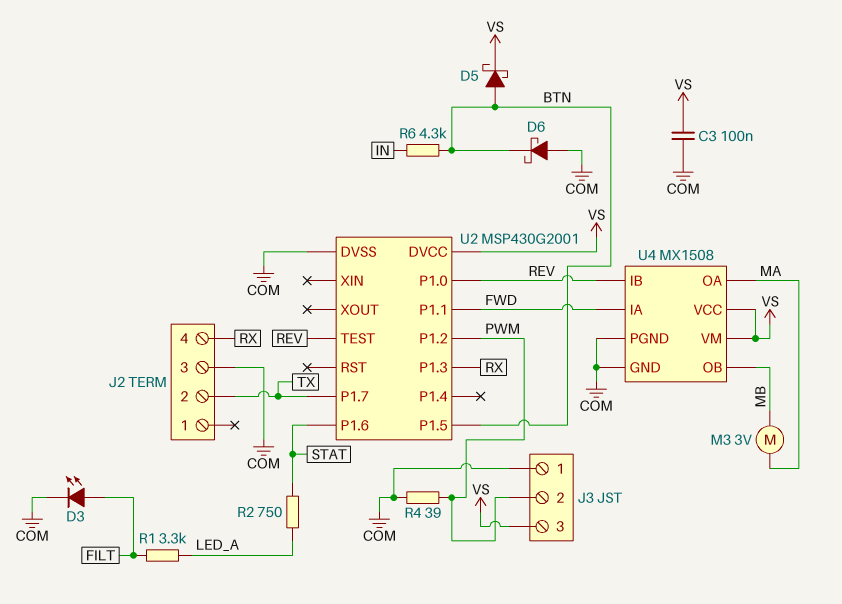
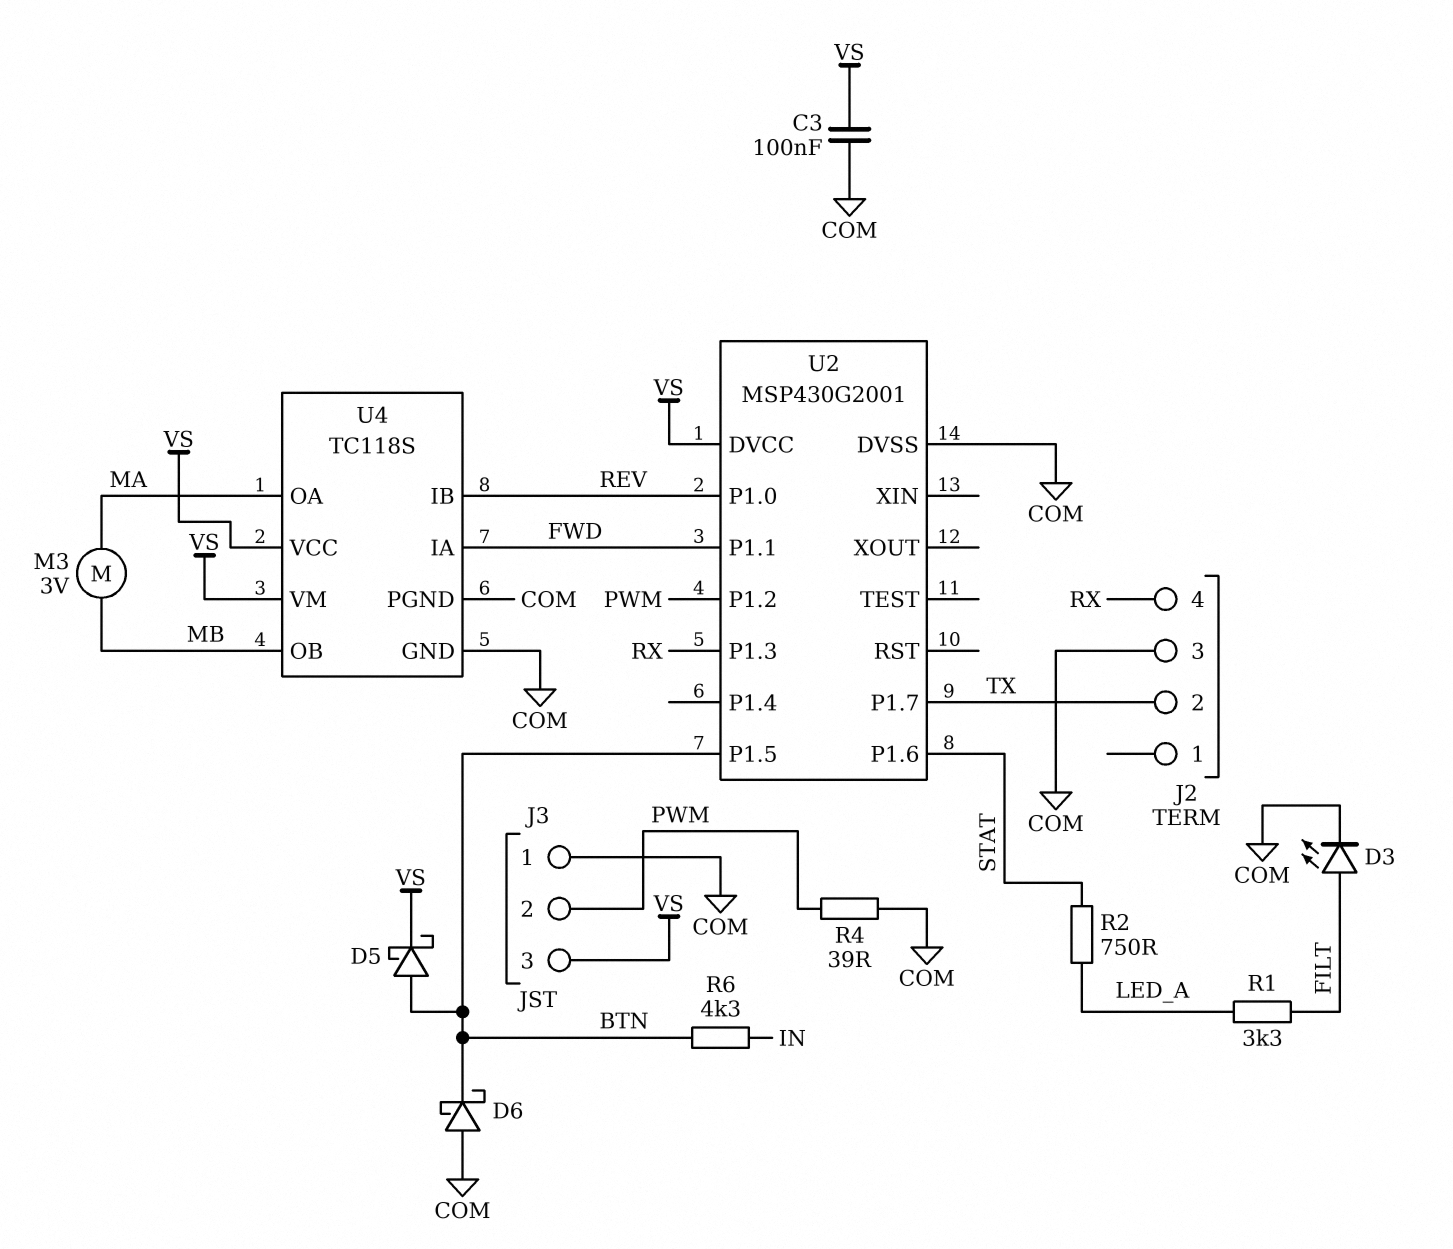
U2 pin TEST: REV -> none
U4: MX1508 -> TC118S

